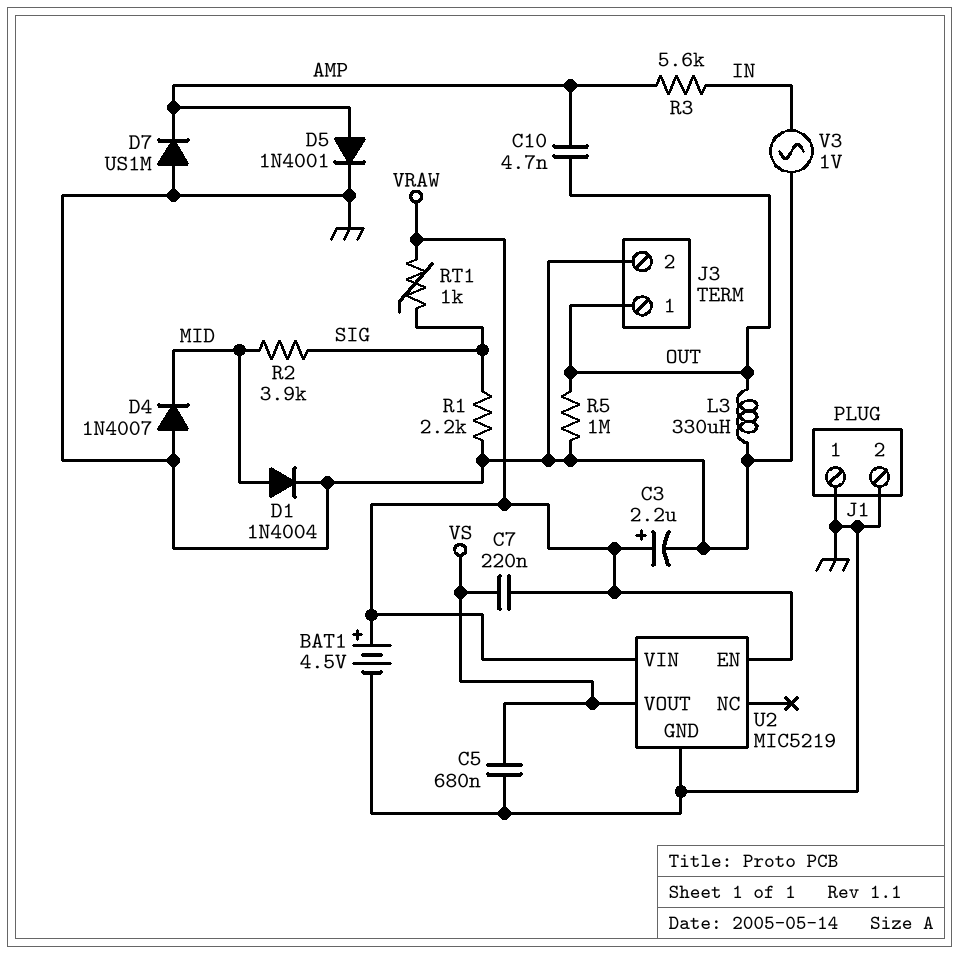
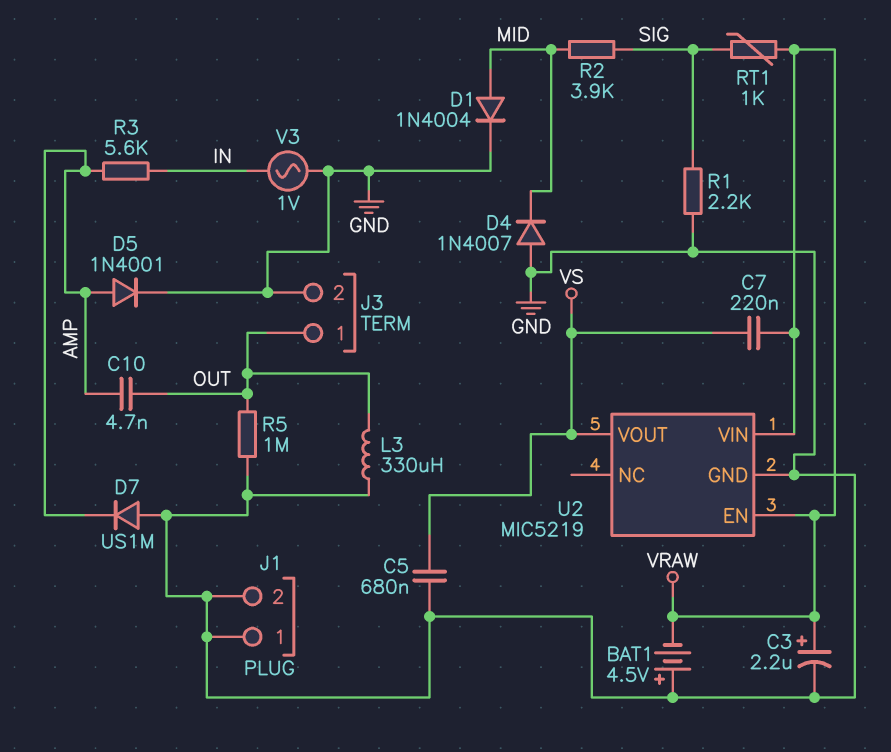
BAT1: 4.5V (plus VRAW, minus GND) -> 4.5V (plus GND, minus VRAW)

